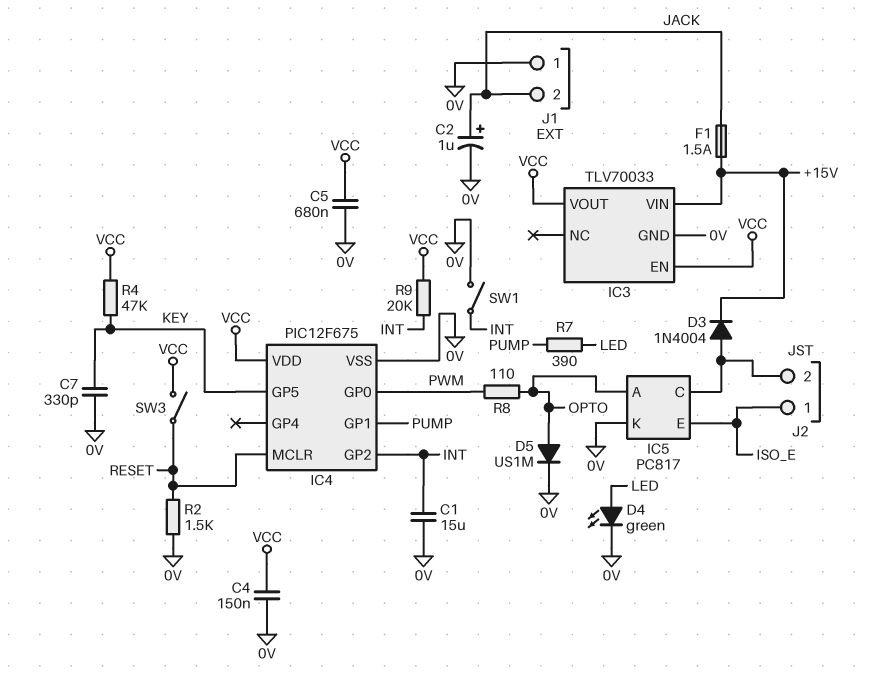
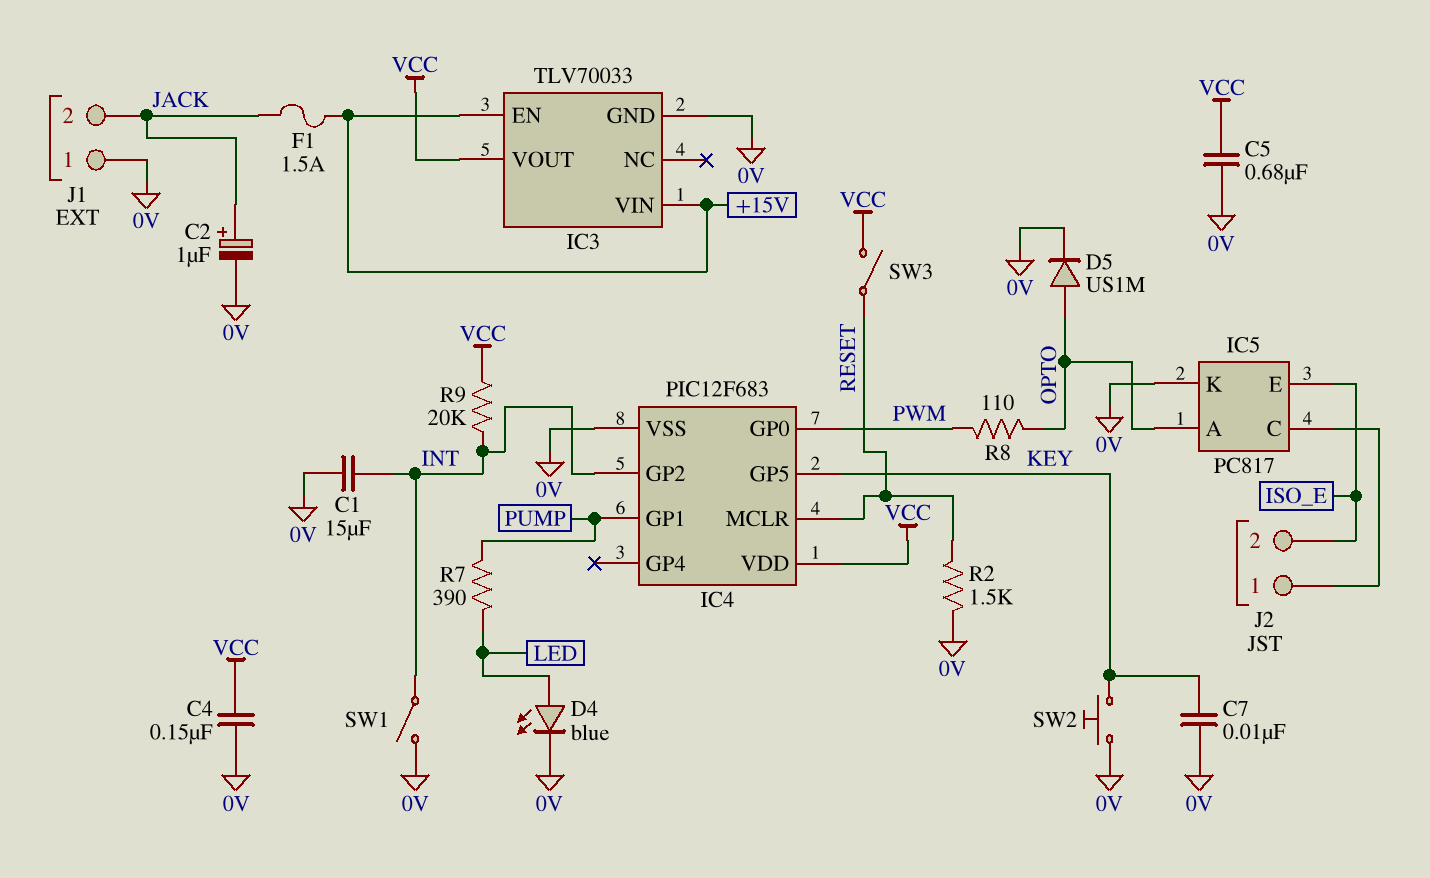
C7: 330pF (0V, KEY) -> 10nF (0V, KEY)
D3: diode 1N4004 (A IC5/C, K +15V) -> none
D4: LED green (A LED, K 0V) -> LED blue (A LED, K 0V)
IC3 pin EN: VCC -> +15V
IC4: PIC12F675 -> PIC12F683
J2 pin 1: ISO_E -> IC5/C
J2 pin 2: IC5/C -> ISO_E
R4: 47k (KEY, VCC) -> none
SW2: none -> button (0V, KEY)

